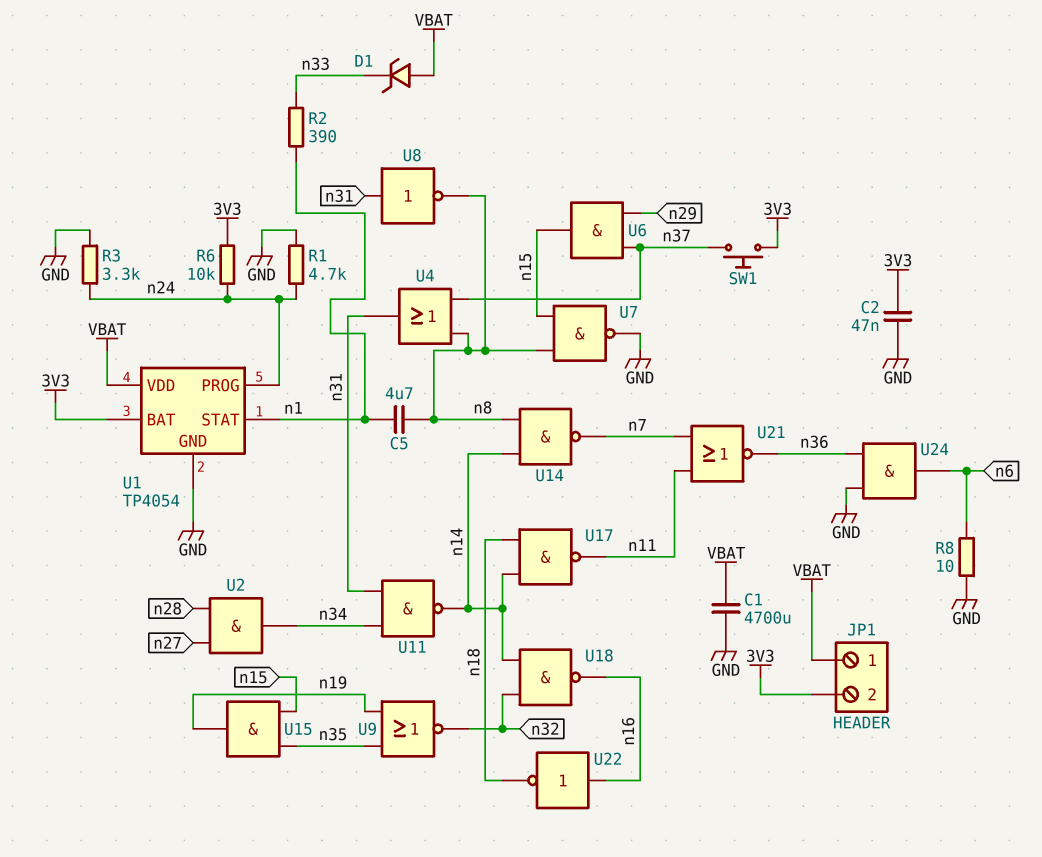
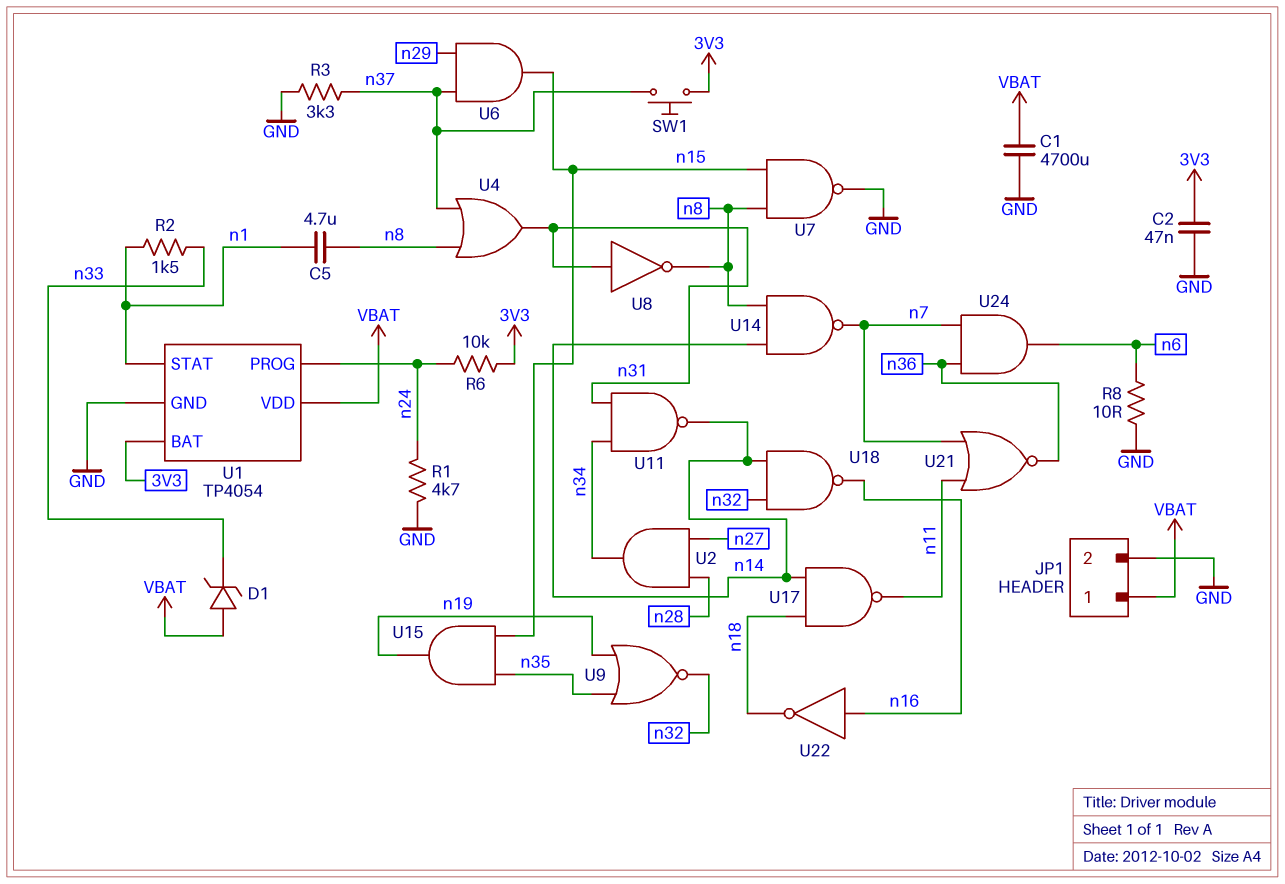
JP1 pin 2: 3V3 -> GND
R2: 390 (n1, n33) -> 1.5k (n1, n33)
R3: 3.3k (GND, n24) -> 3.3k (GND, n37)
U24: AND (in GND, in n36, out n6) -> AND (in n7, in n36, out n6)

